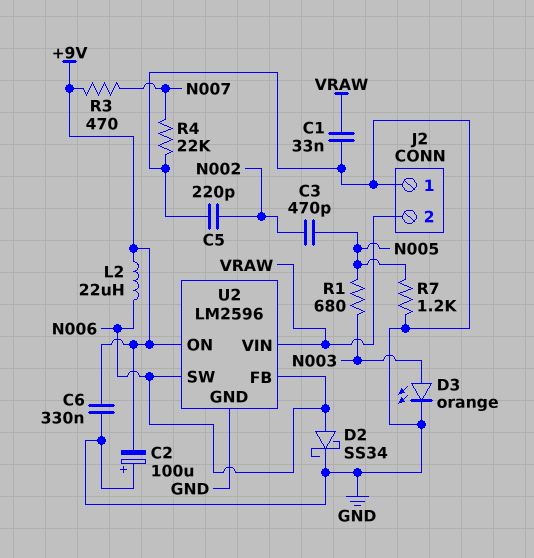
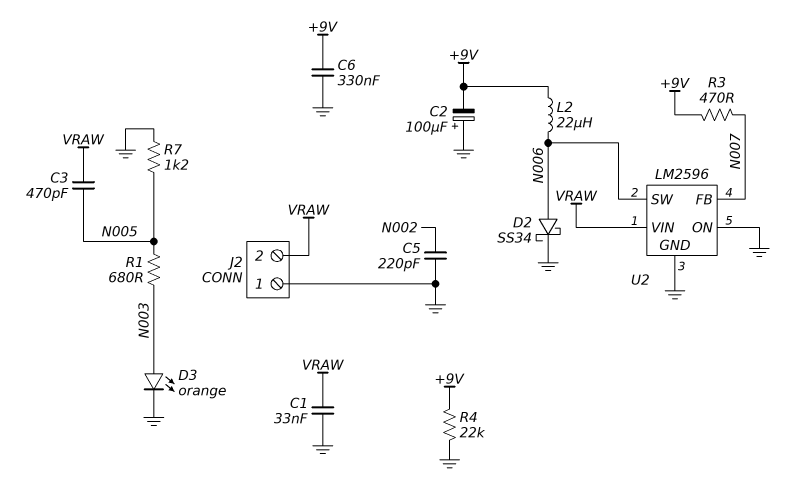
C3: 470pF (N002, N005) -> 470pF (N005, VRAW)
R4: 22k (GND, N007) -> 22k (+9V, GND)
U2 pin FB: N006 -> N007
U2 pin ON: +9V -> GND

